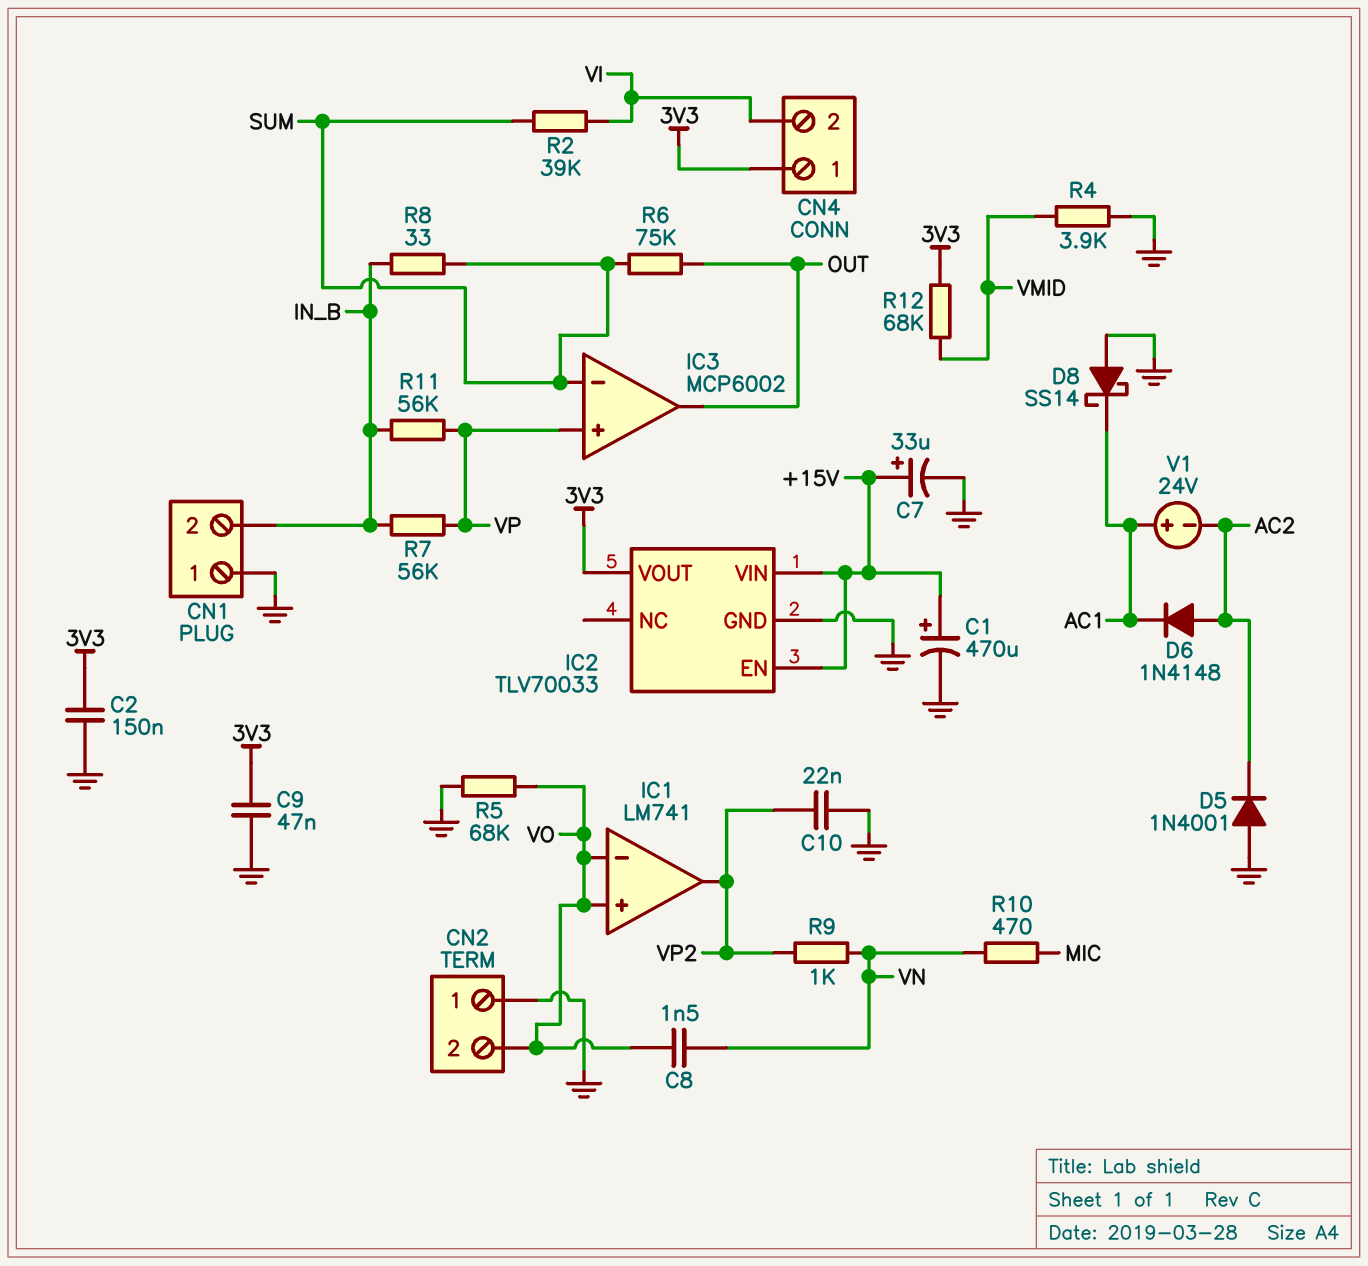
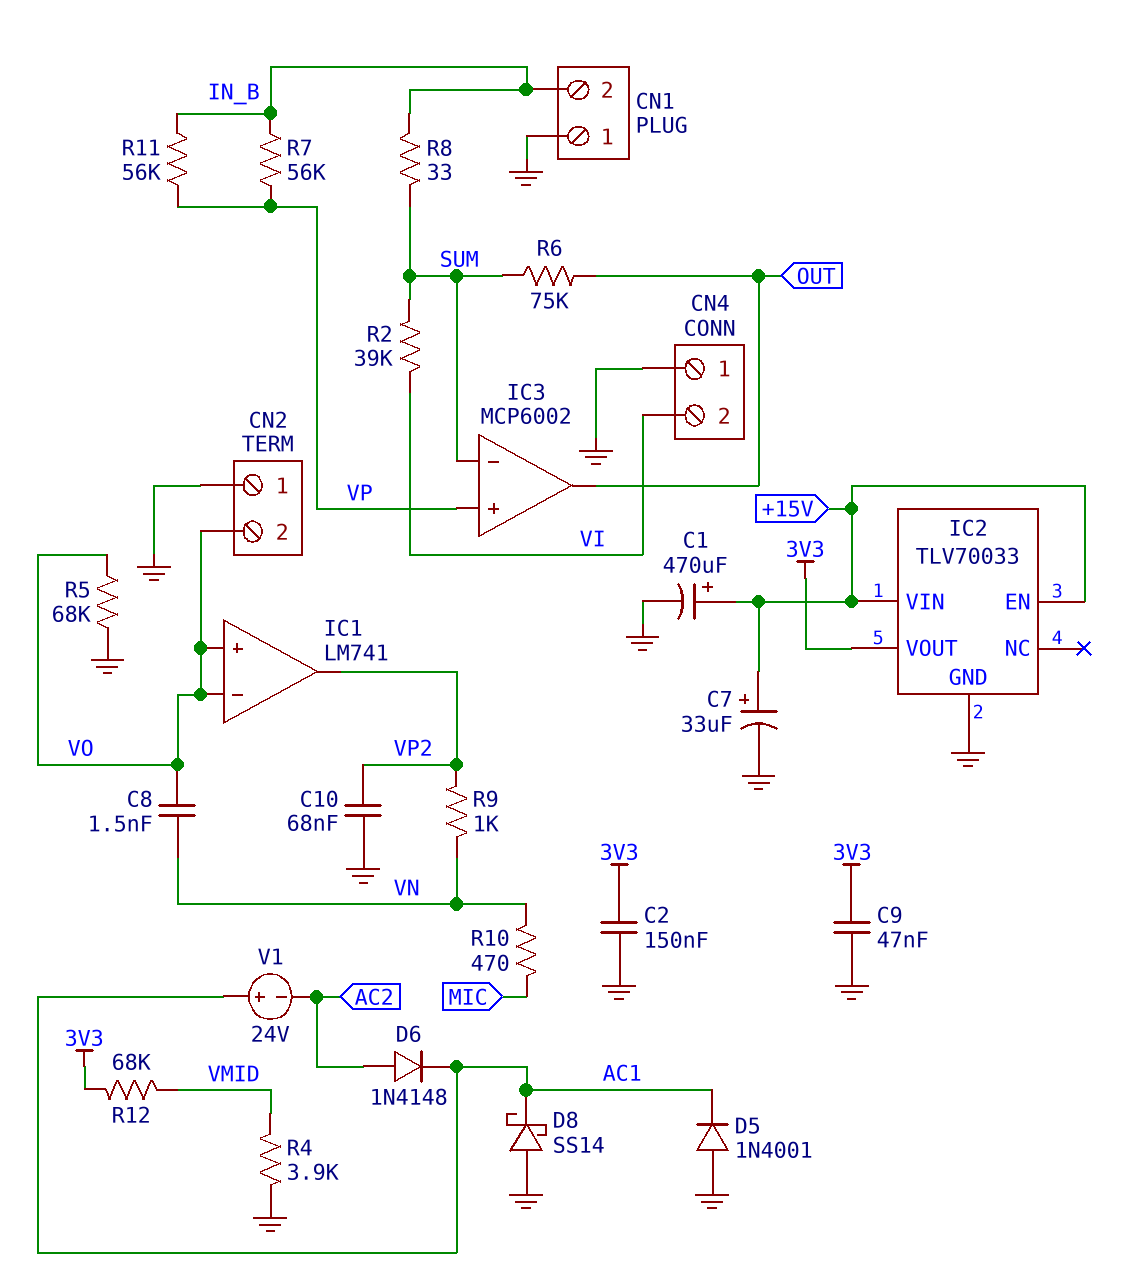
C10: 22nF (GND, VP2) -> 68nF (GND, VP2)
CN4 pin 1: 3V3 -> GND
D5: diode 1N4001 (A GND, K AC2) -> diode 1N4001 (A GND, K AC1)

